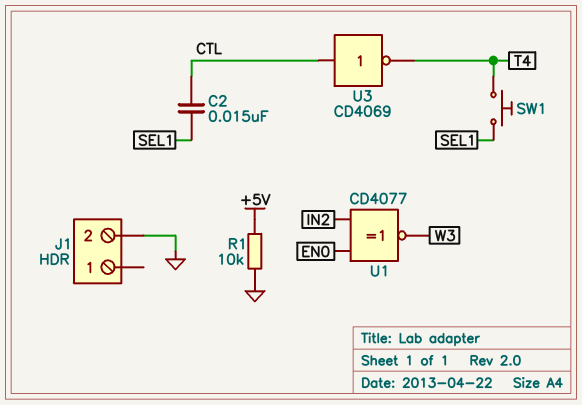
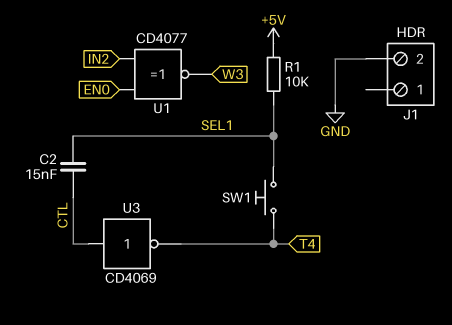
R1: 10k (+5V, GND) -> 10k (+5V, SEL1)

